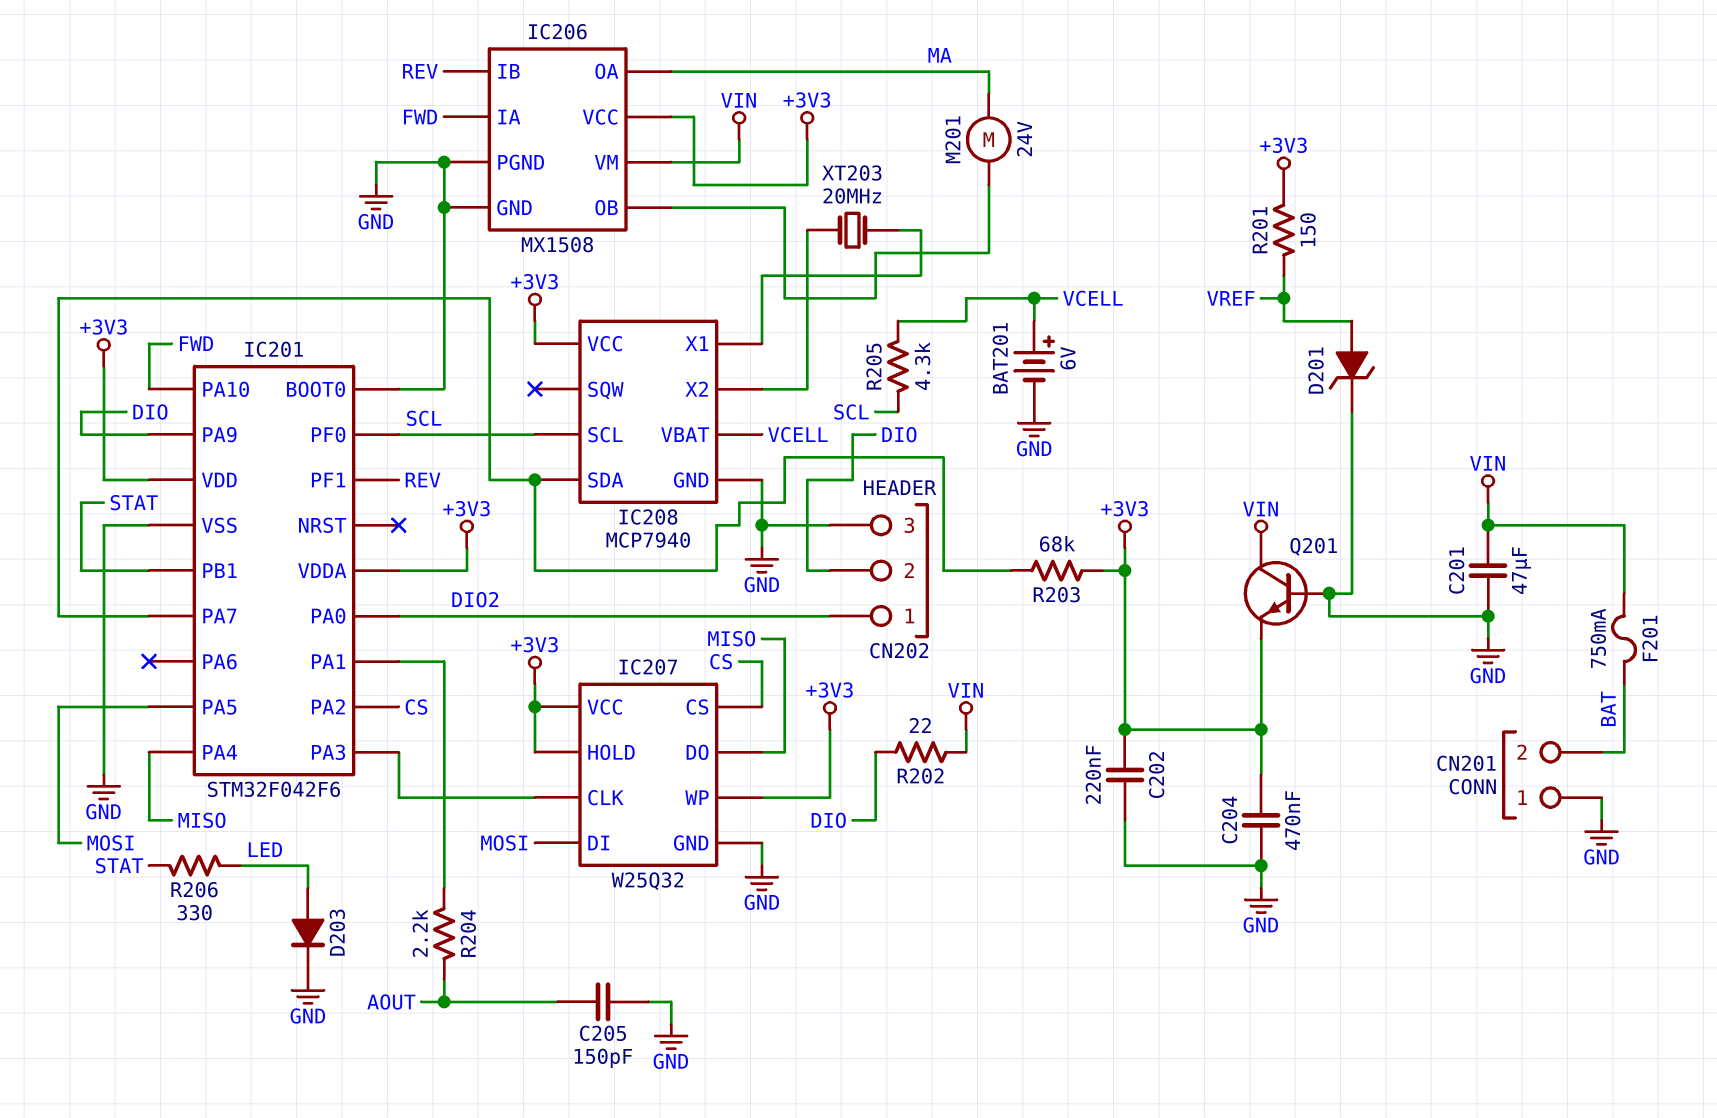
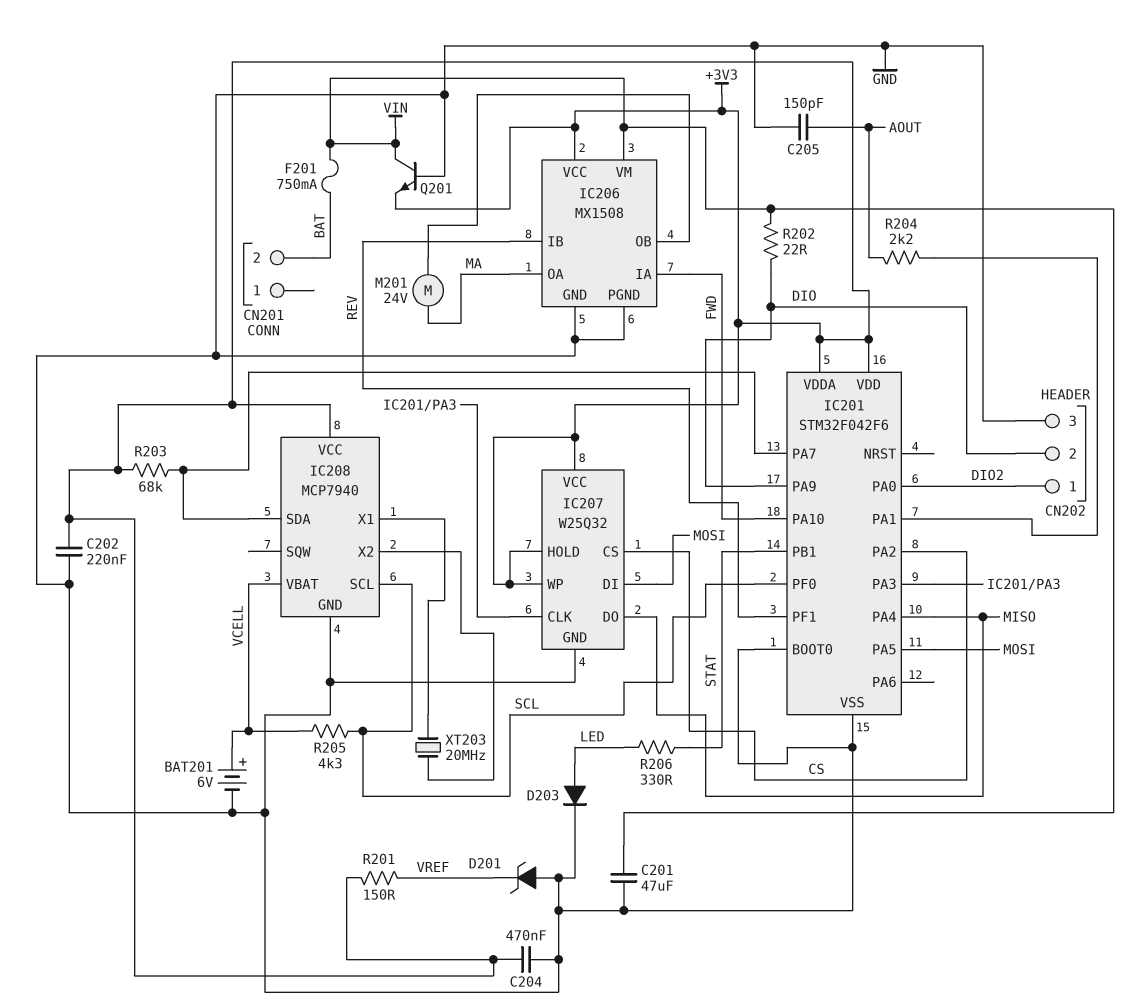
CN201 pin 1: GND -> none
D201: zener (A VREF, K GND) -> zener (A GND, K VREF)

